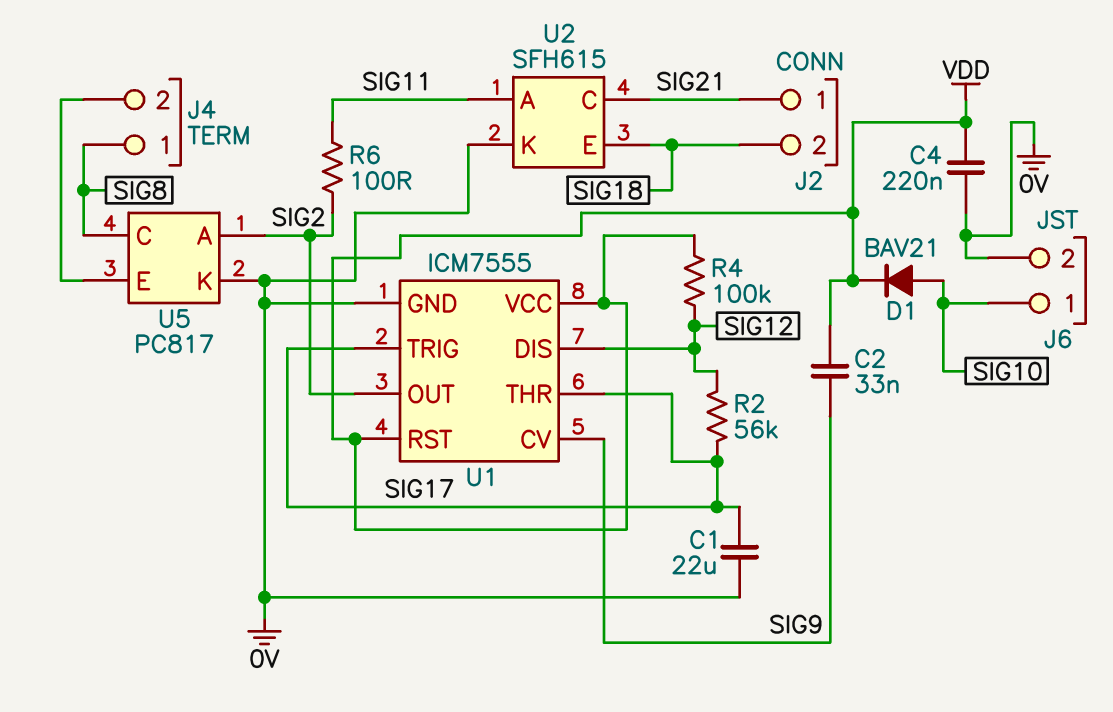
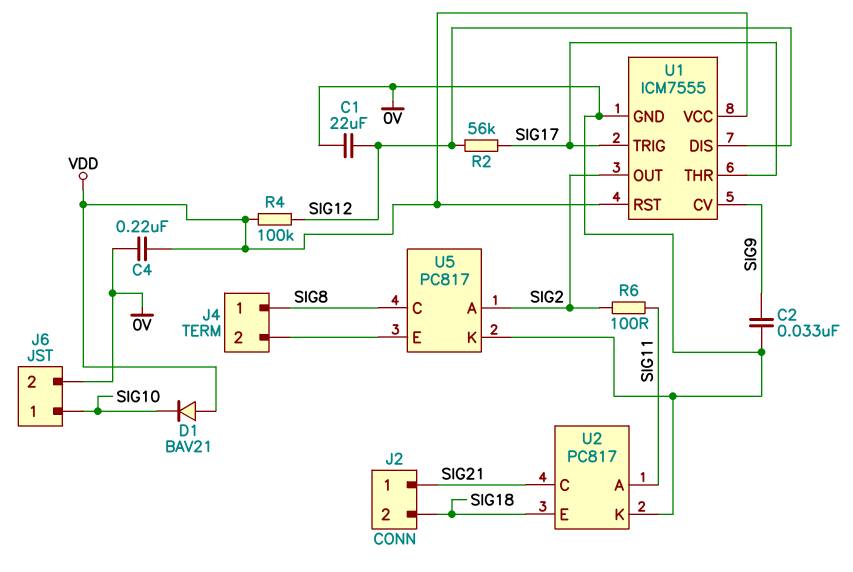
C1: 22uF (0V, SIG17) -> 22uF (0V, SIG12)
C2: 33nF (SIG9, VDD) -> 33nF (0V, SIG9)
D1: diode BAV21 (A SIG10, K VDD) -> diode BAV21 (A VDD, K SIG10)
U2: SFH615 -> PC817

